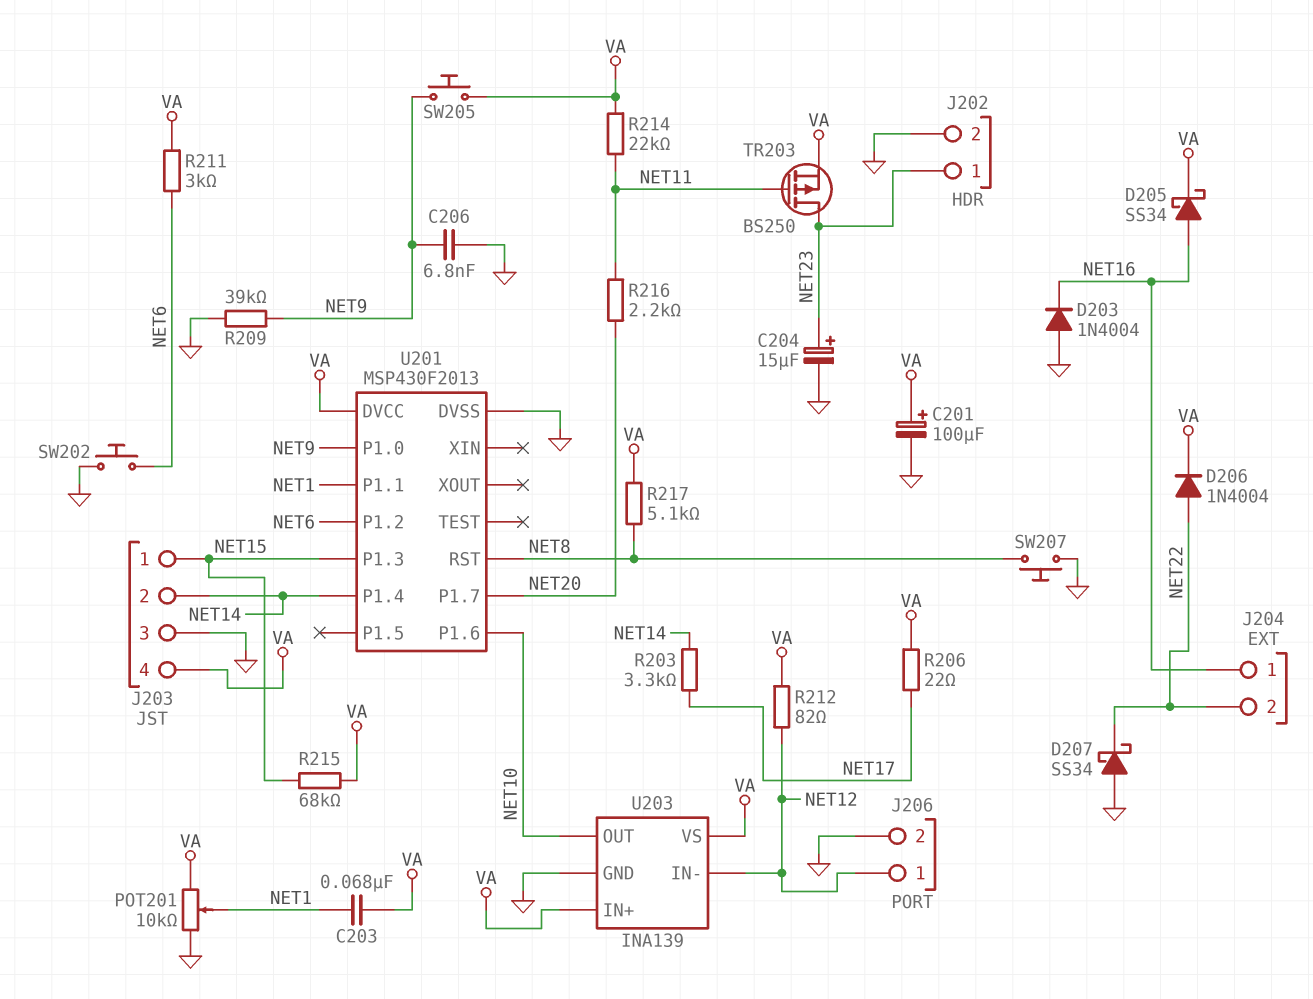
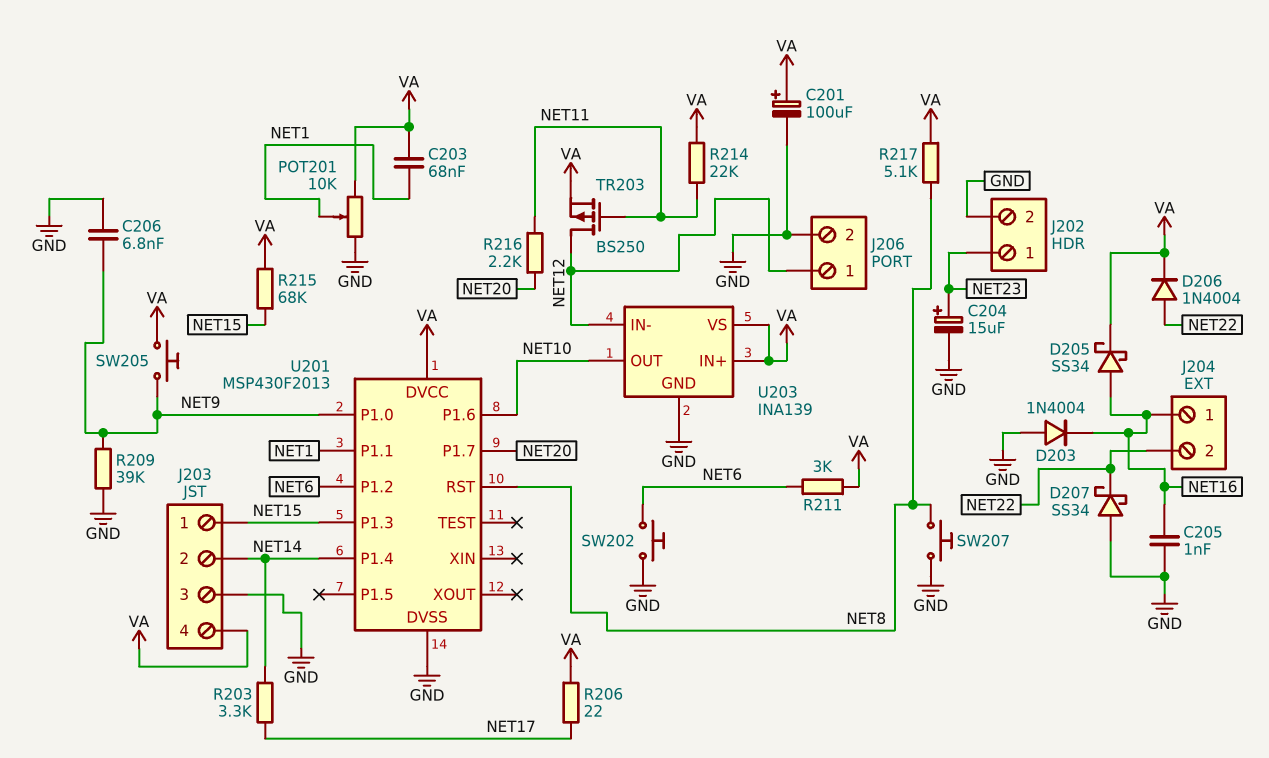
C205: none -> 1nF (GND, NET16)
R212: 82 (NET12, VA) -> none
TR203: PMOS BS250 (G NET11, D NET23, S VA) -> PMOS BS250 (G NET11, D NET12, S VA)

